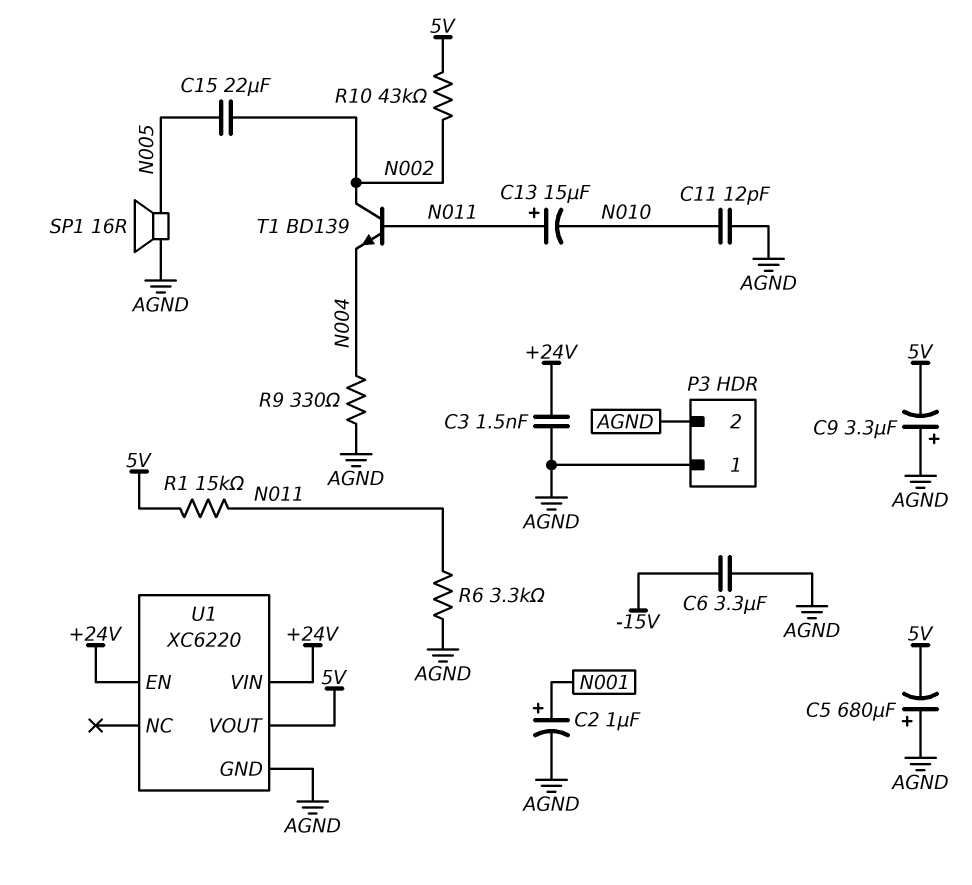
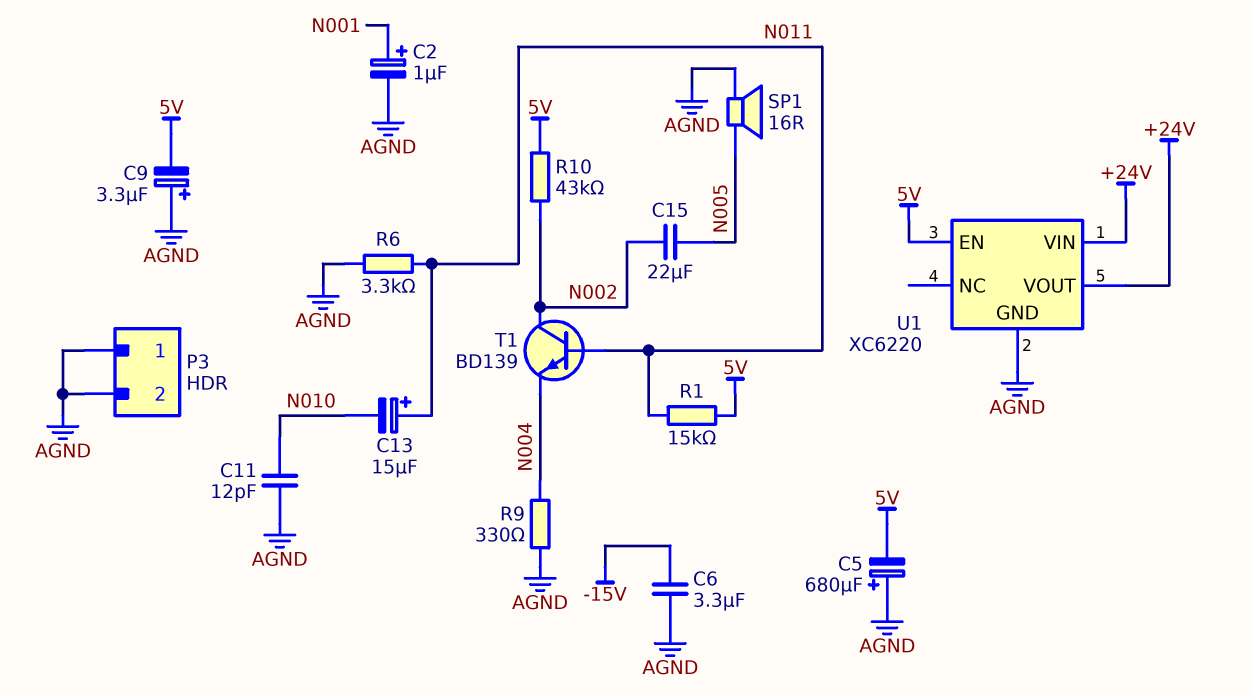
C3: 1.5nF (+24V, AGND) -> none
U1 pin EN: +24V -> 5V
U1 pin VOUT: 5V -> +24V

